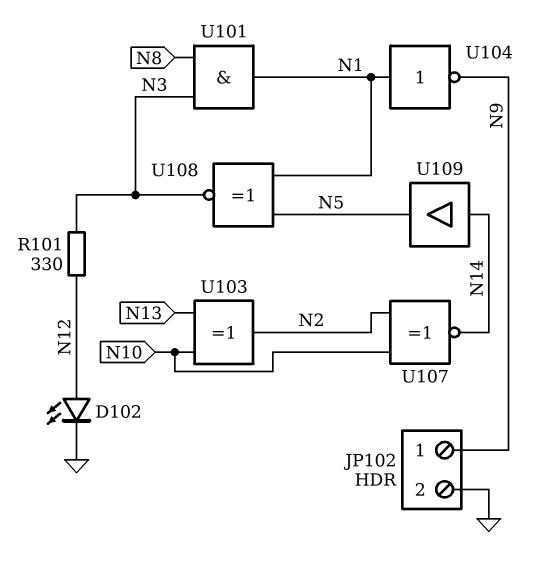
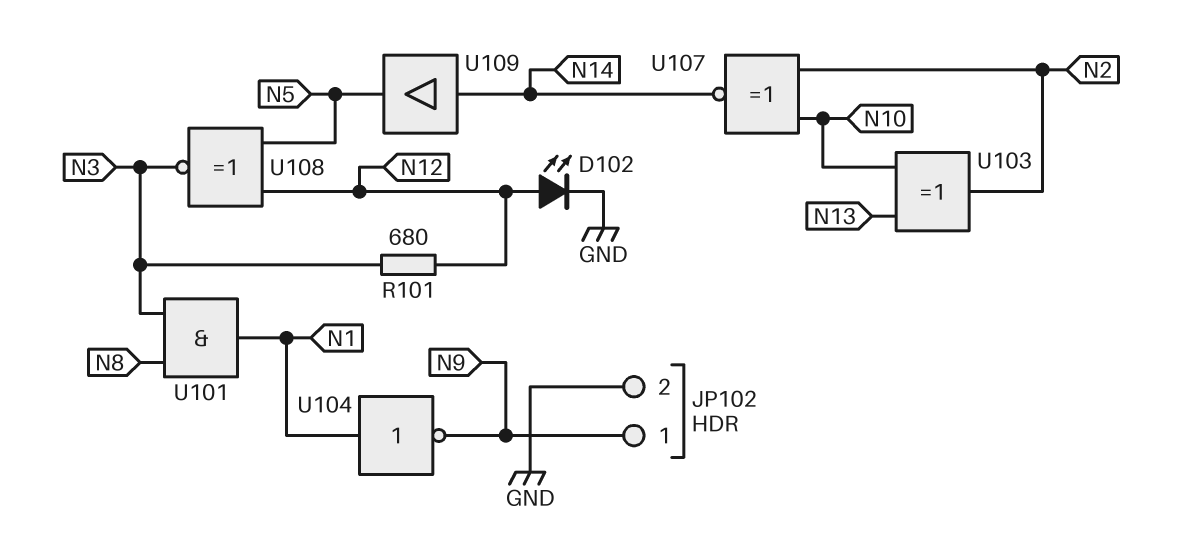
R101: 330 (N3, N12) -> 680 (N3, N12)
U108: XNOR (in N1, in N5, out N3) -> XNOR (in N5, in N12, out N3)

